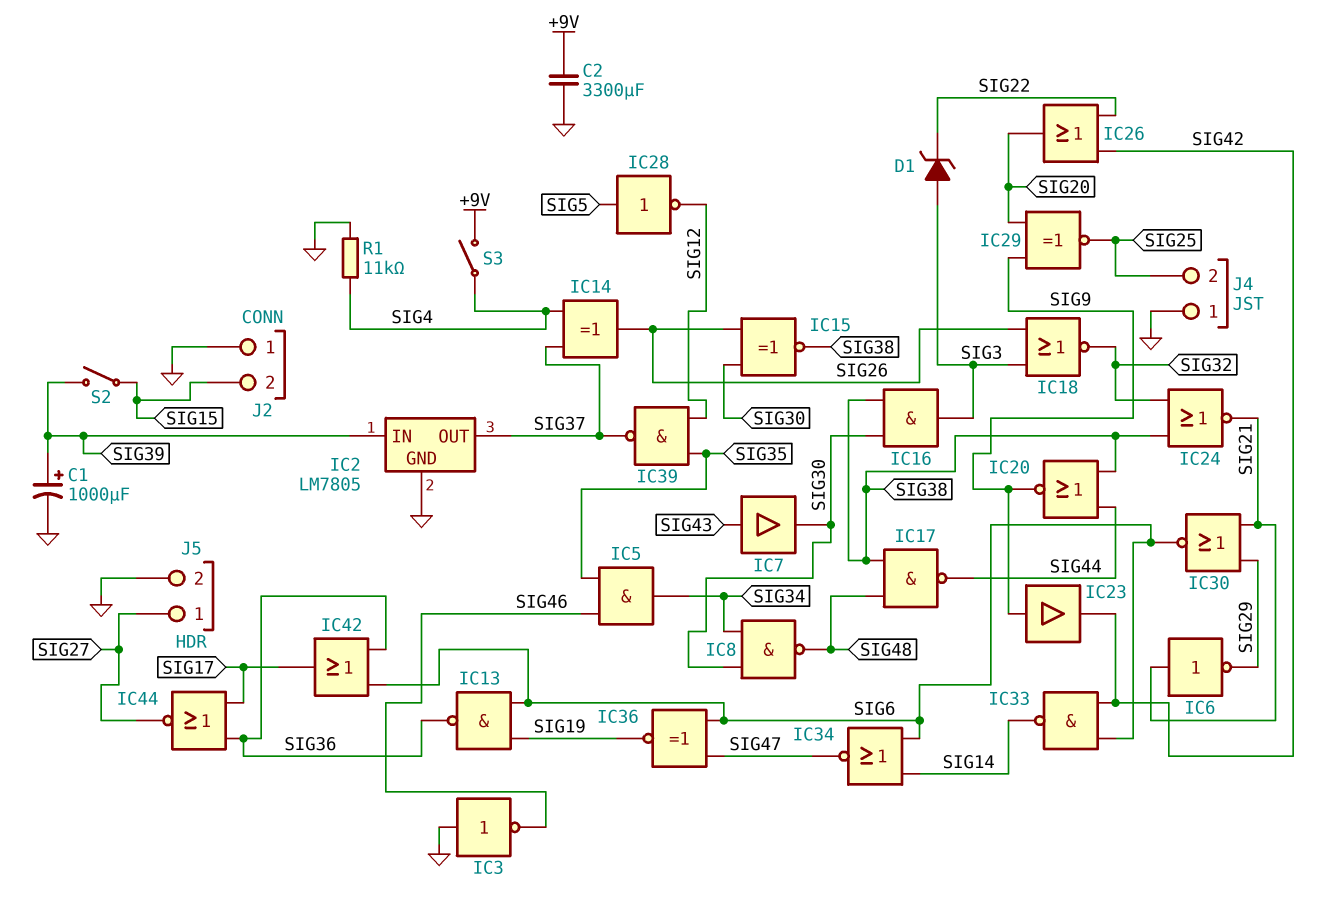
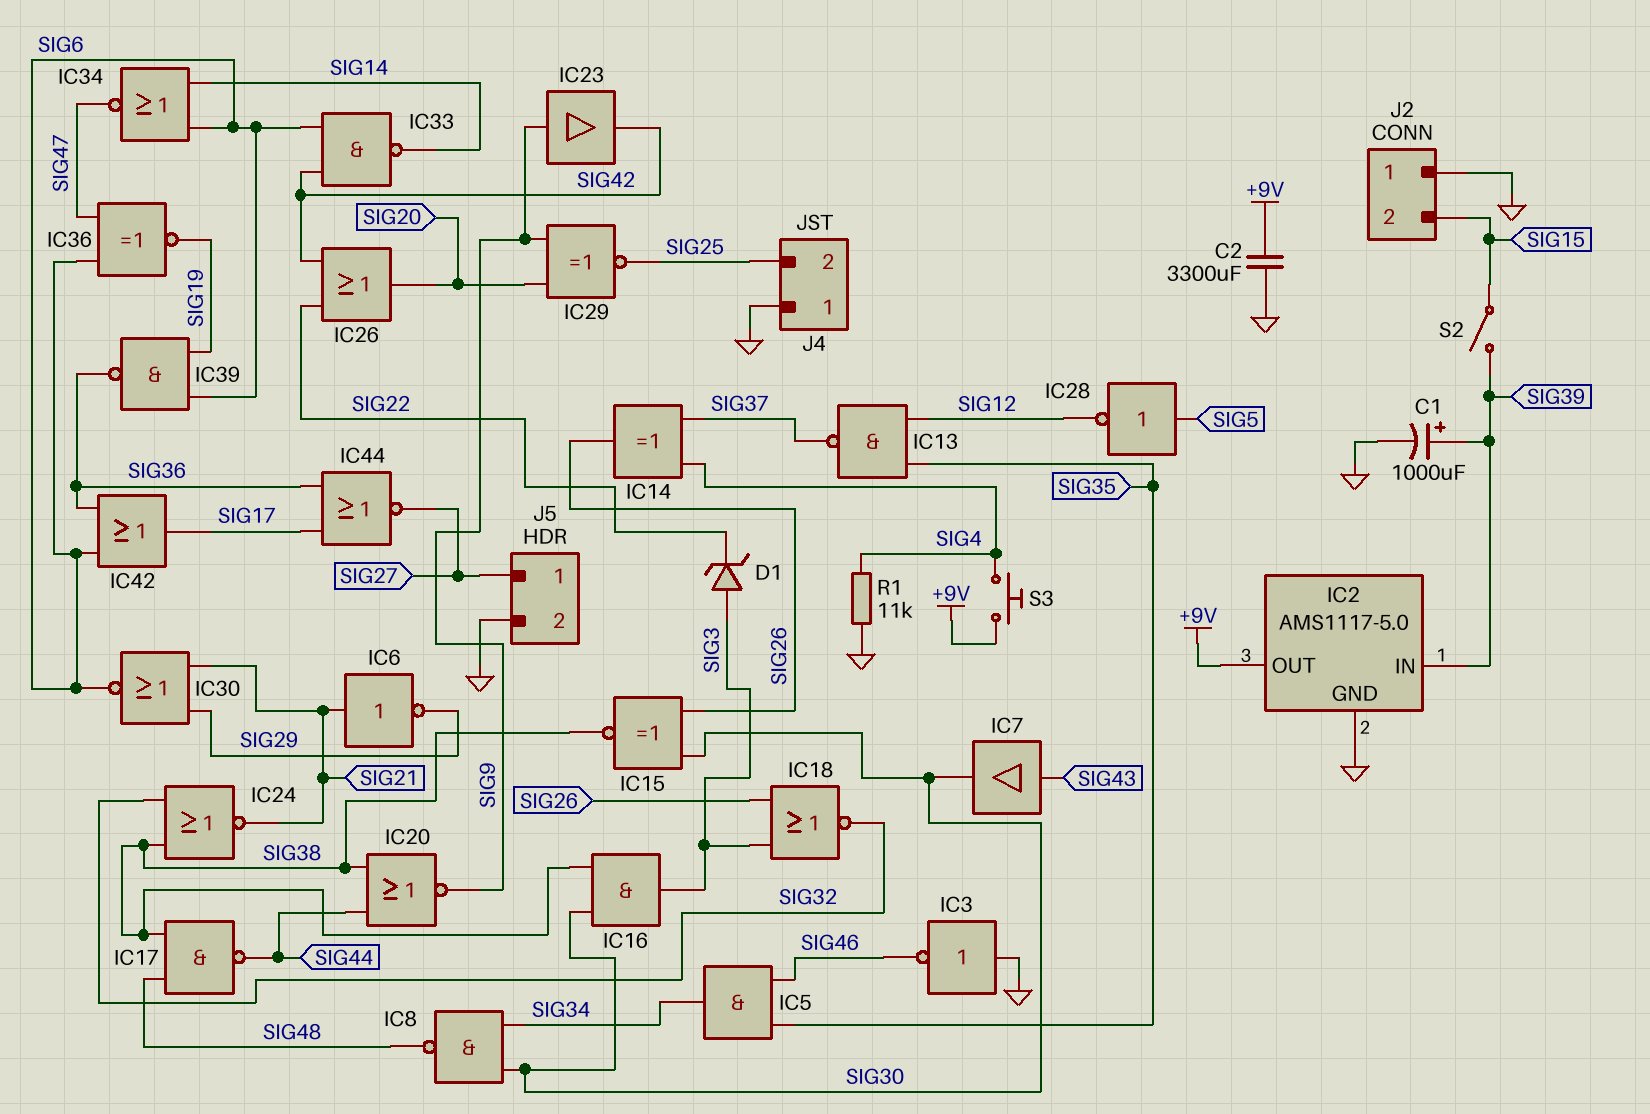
IC2: LM7805 -> AMS1117-5.0
IC2 pin OUT: SIG37 -> +9V
IC13: NAND (in SIG6, in SIG19, out SIG36) -> NAND (in SIG12, in SIG35, out SIG37)
IC39: NAND (in SIG12, in SIG35, out SIG37) -> NAND (in SIG6, in SIG19, out SIG36)
S3: switch (+9V, SIG4) -> button (+9V, SIG4)

